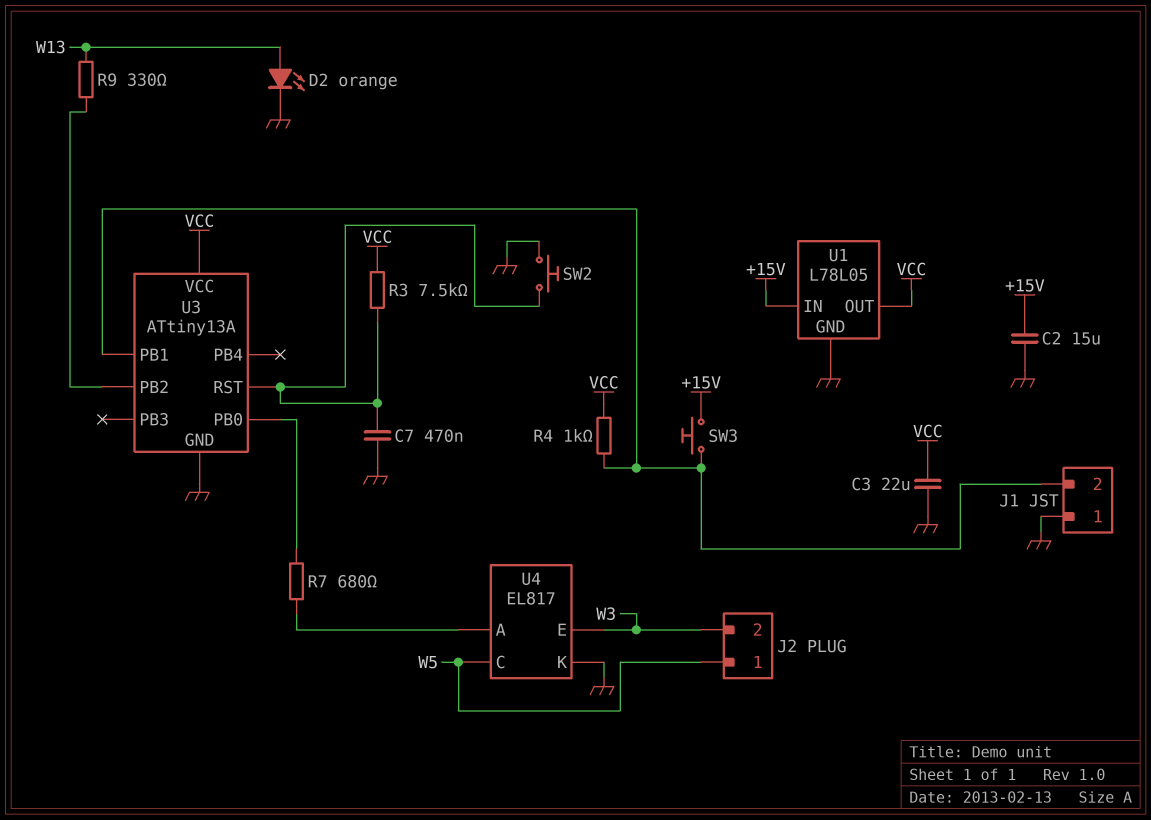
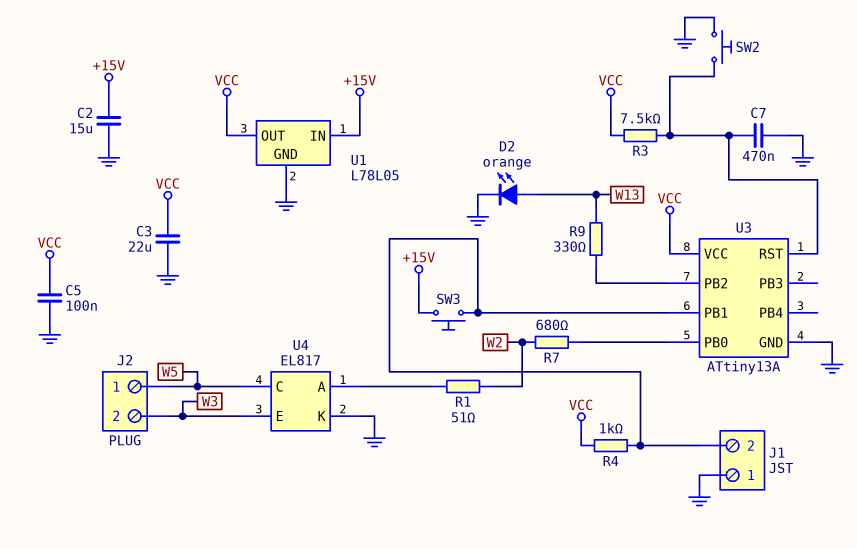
C5: none -> 100nF (GND, VCC)
R1: none -> 51 (U4/A, W2)
R7: 680 (U3/PB0, U4/A) -> 680 (U3/PB0, W2)

